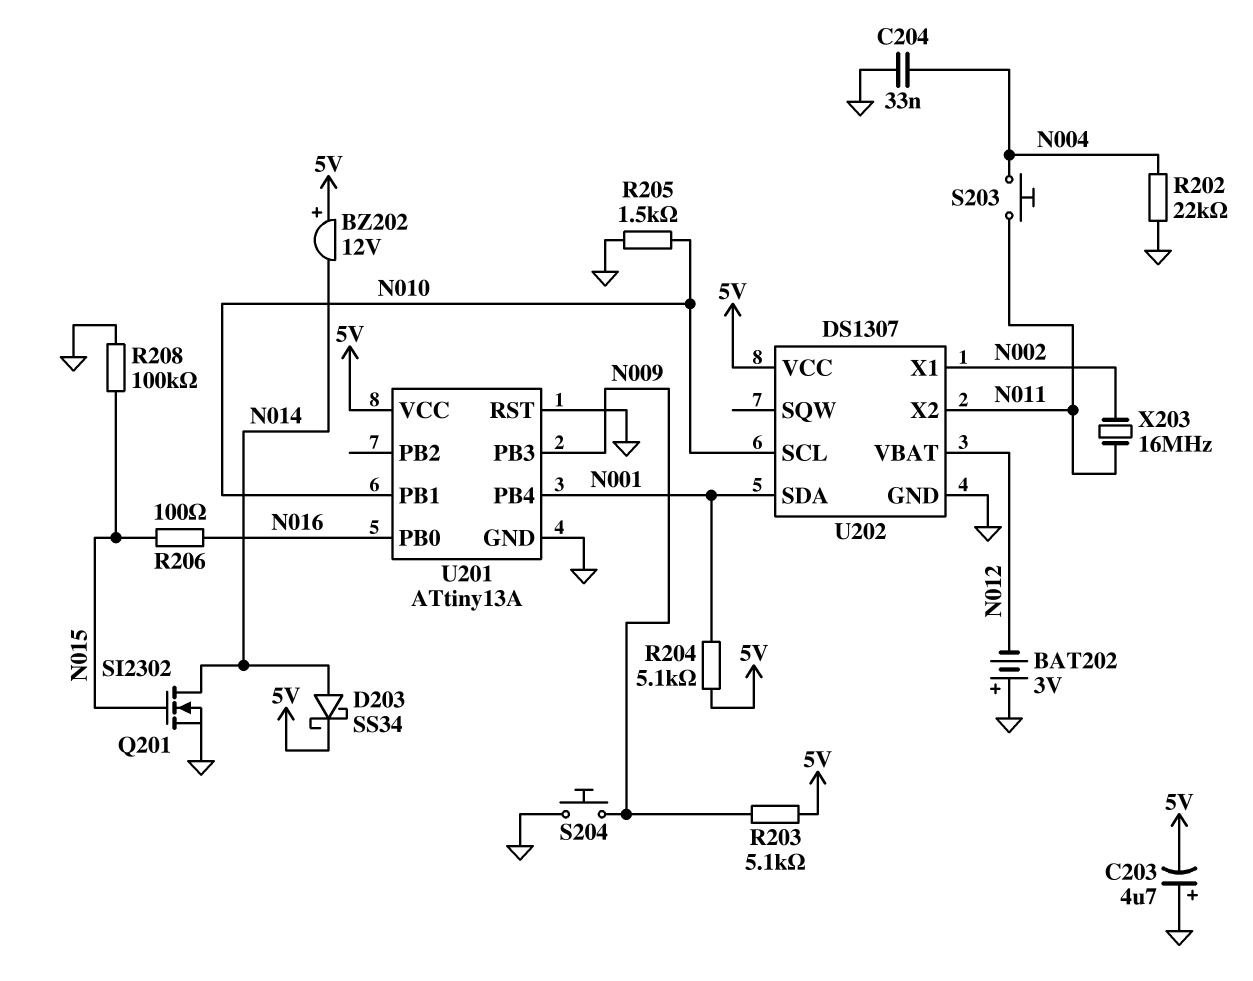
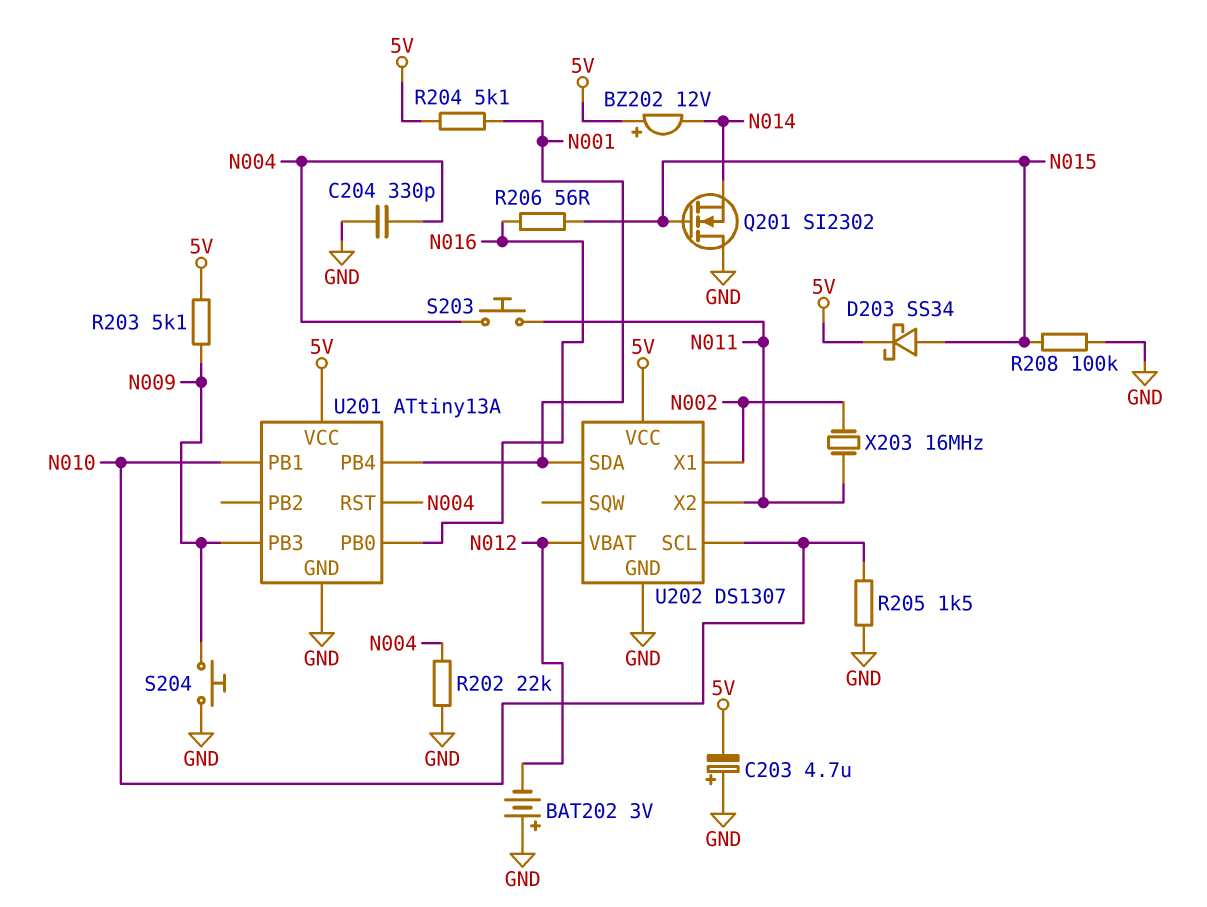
C204: 33nF (GND, N004) -> 330pF (GND, N004)
D203: schottky SS34 (A N014, K 5V) -> schottky SS34 (A N015, K 5V)
Q201: NMOS SI2302 (G N015, D N014, S GND) -> NMOS SI2302 (G N015, D GND, S N014)
R206: 100 (N015, N016) -> 56 (N015, N016)
U201 pin RST: GND -> N004

